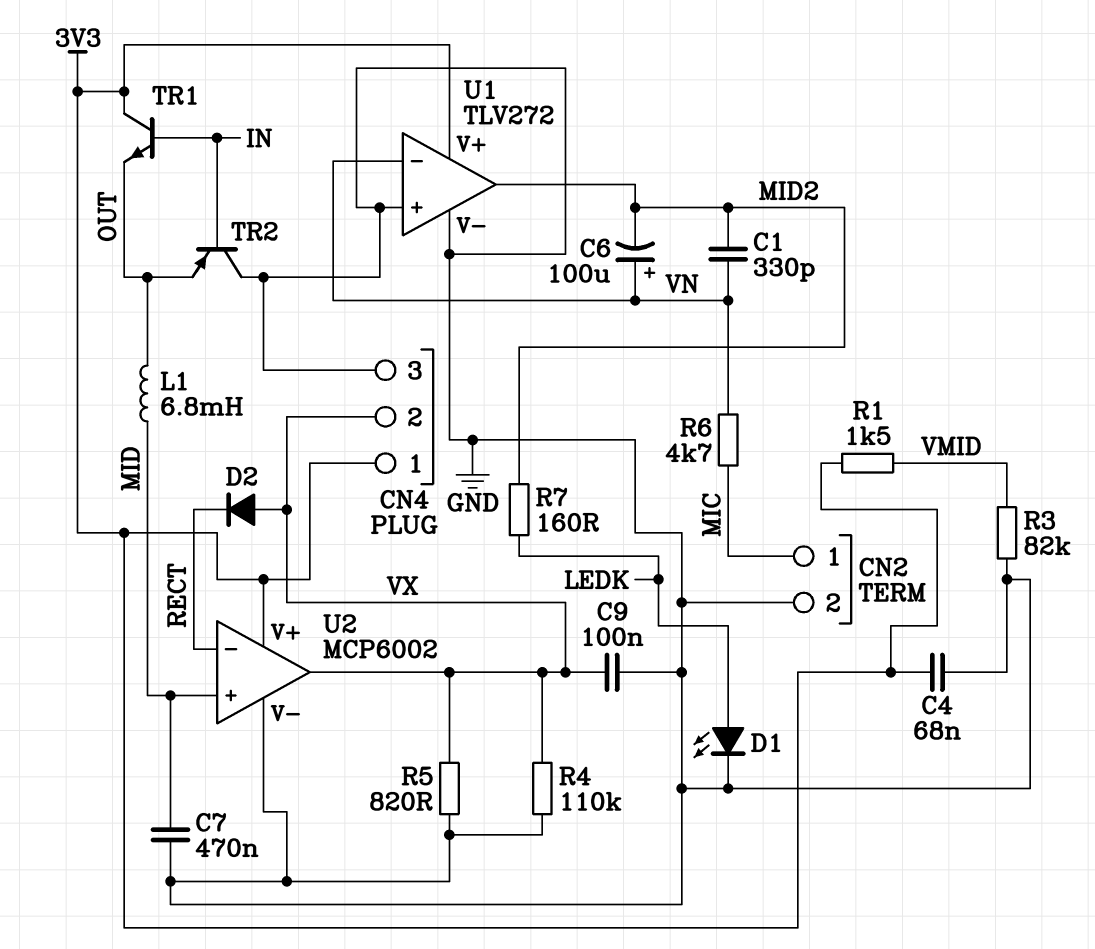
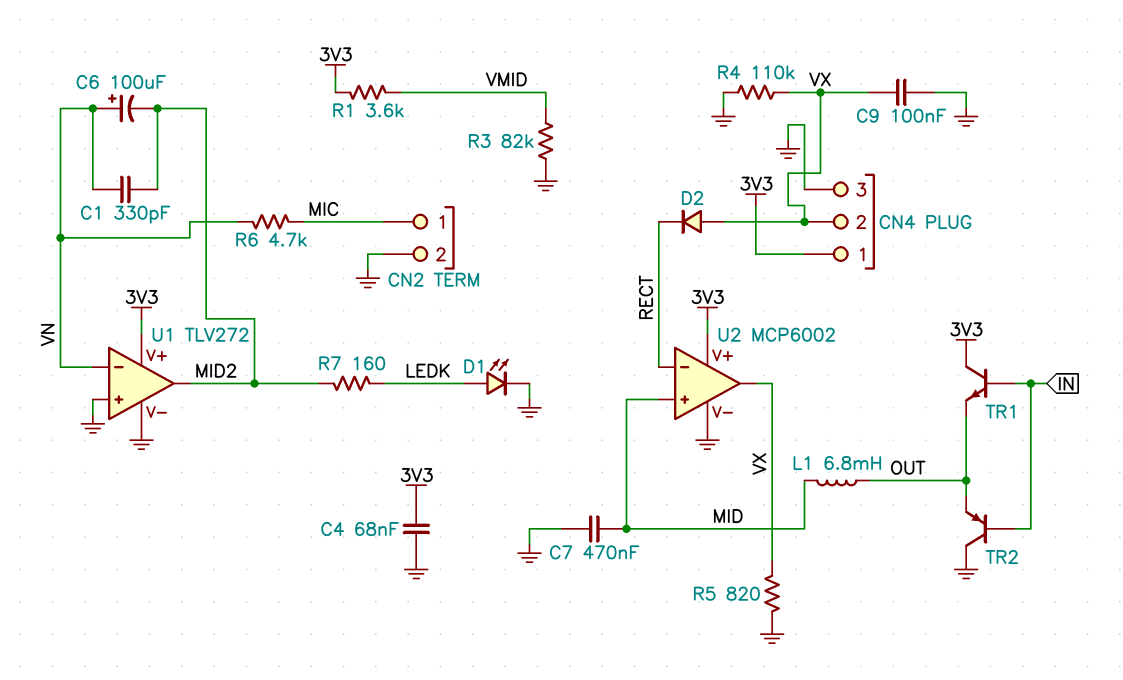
R1: 1.5k (3V3, VMID) -> 3.6k (3V3, VMID)

